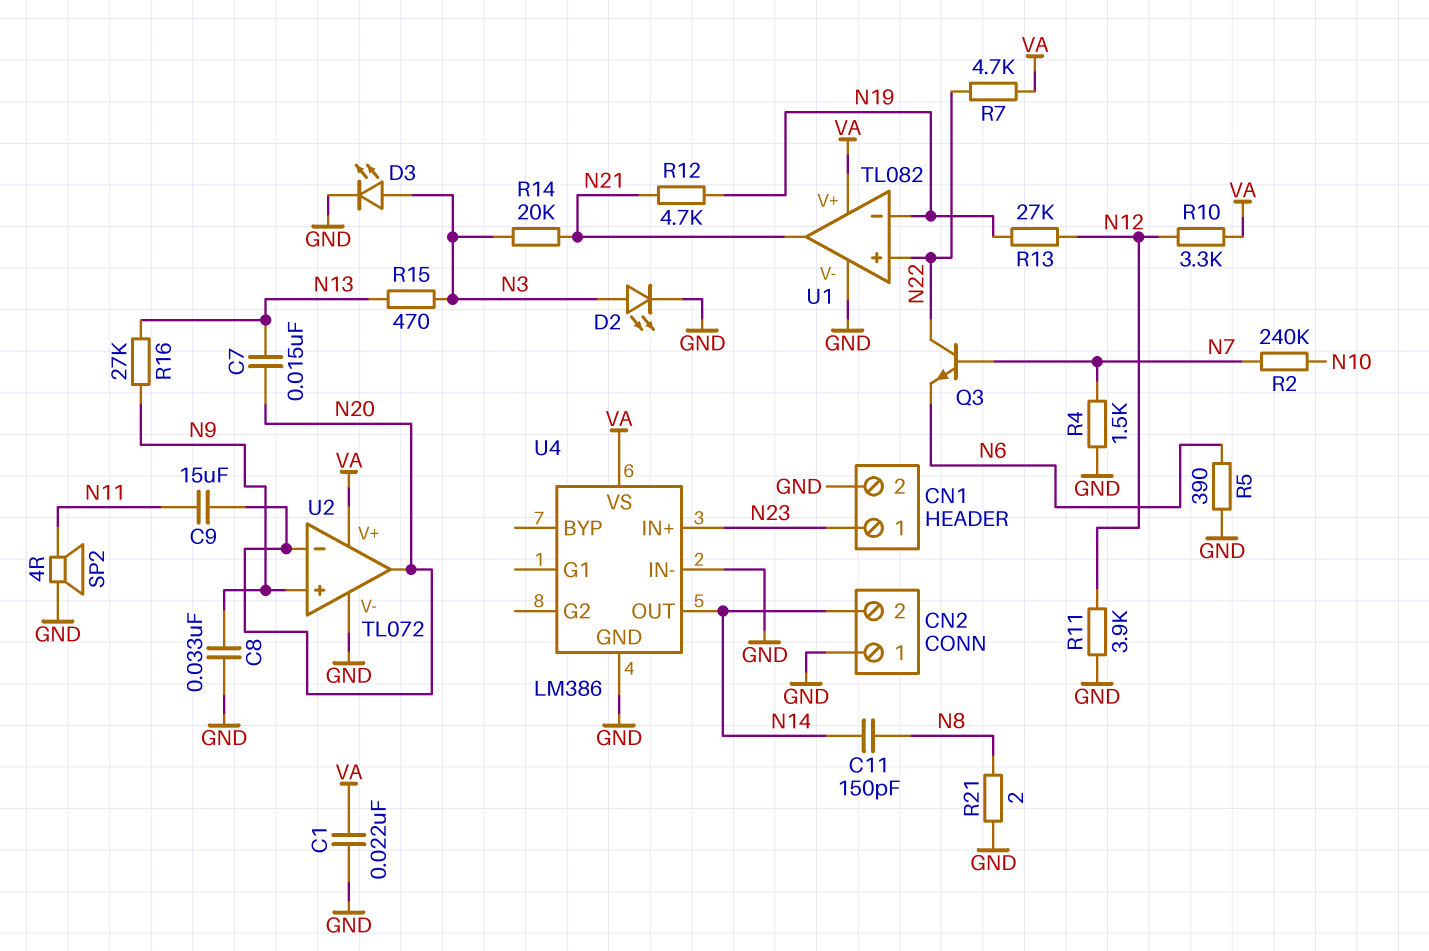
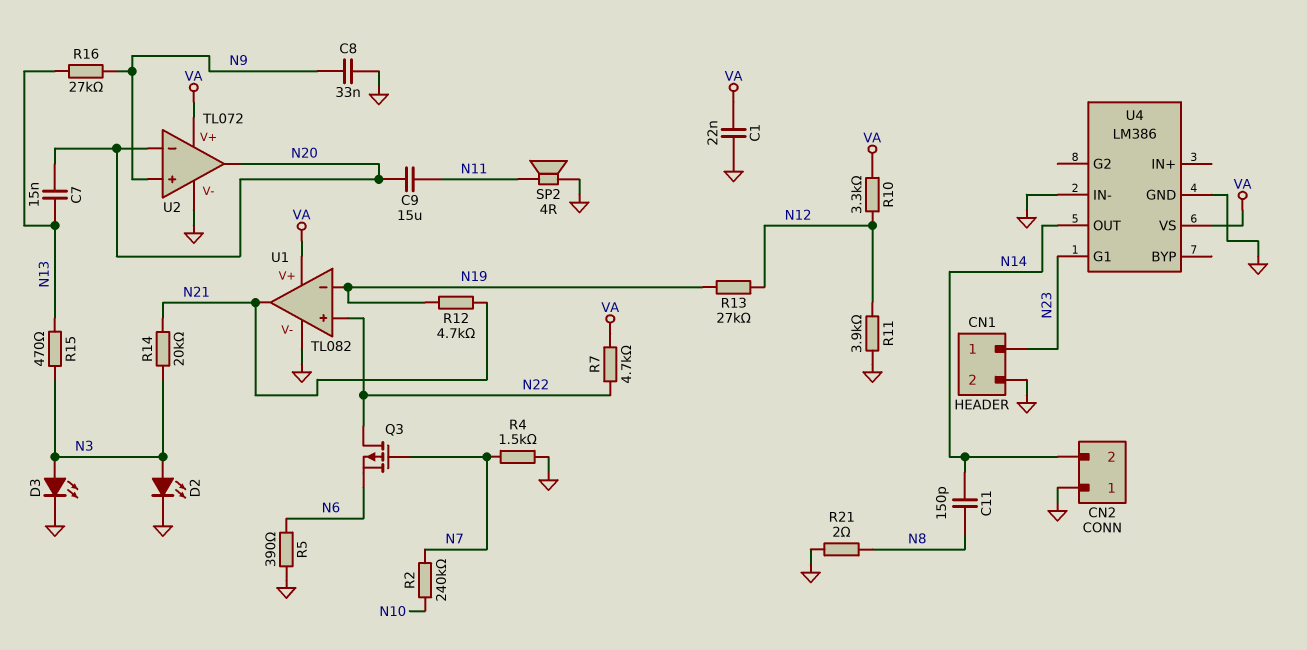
Q3: NPN (B N7, C N22, E N6) -> PMOS (G N7, D N22, S N6)
U4 pin G1: none -> N23
U4 pin IN+: N23 -> none

